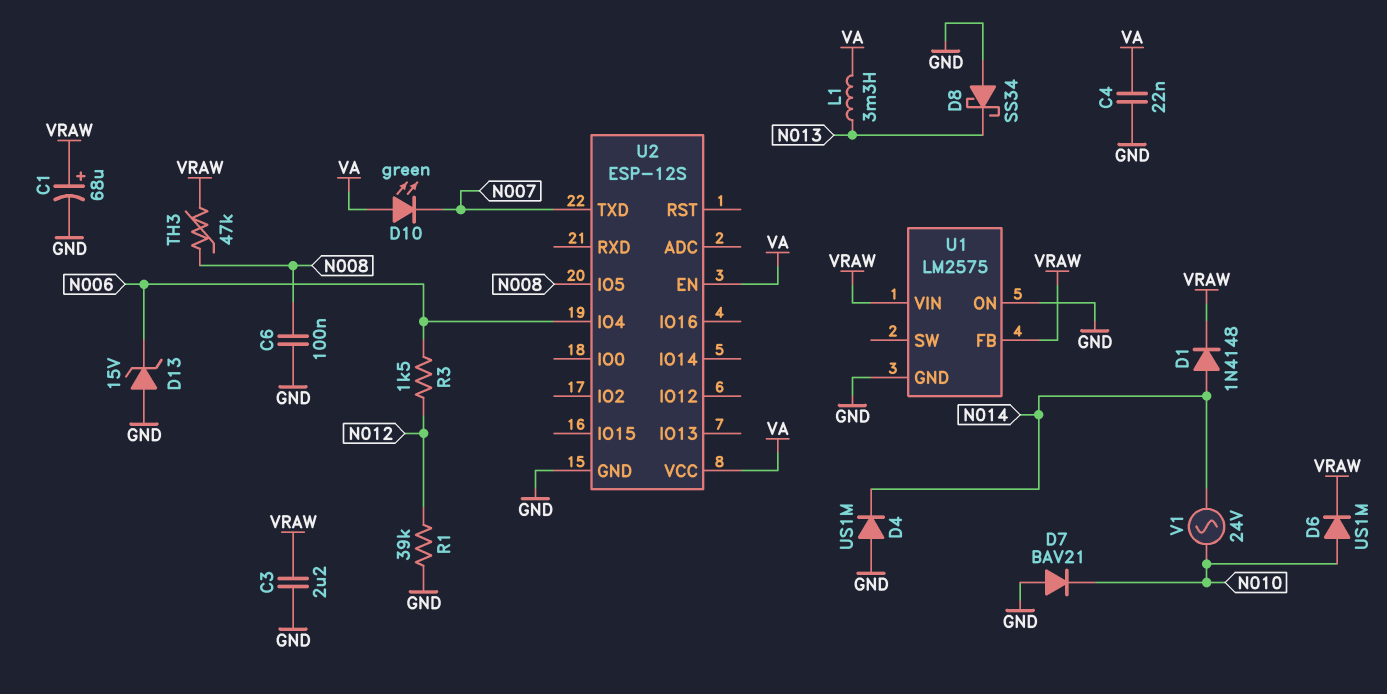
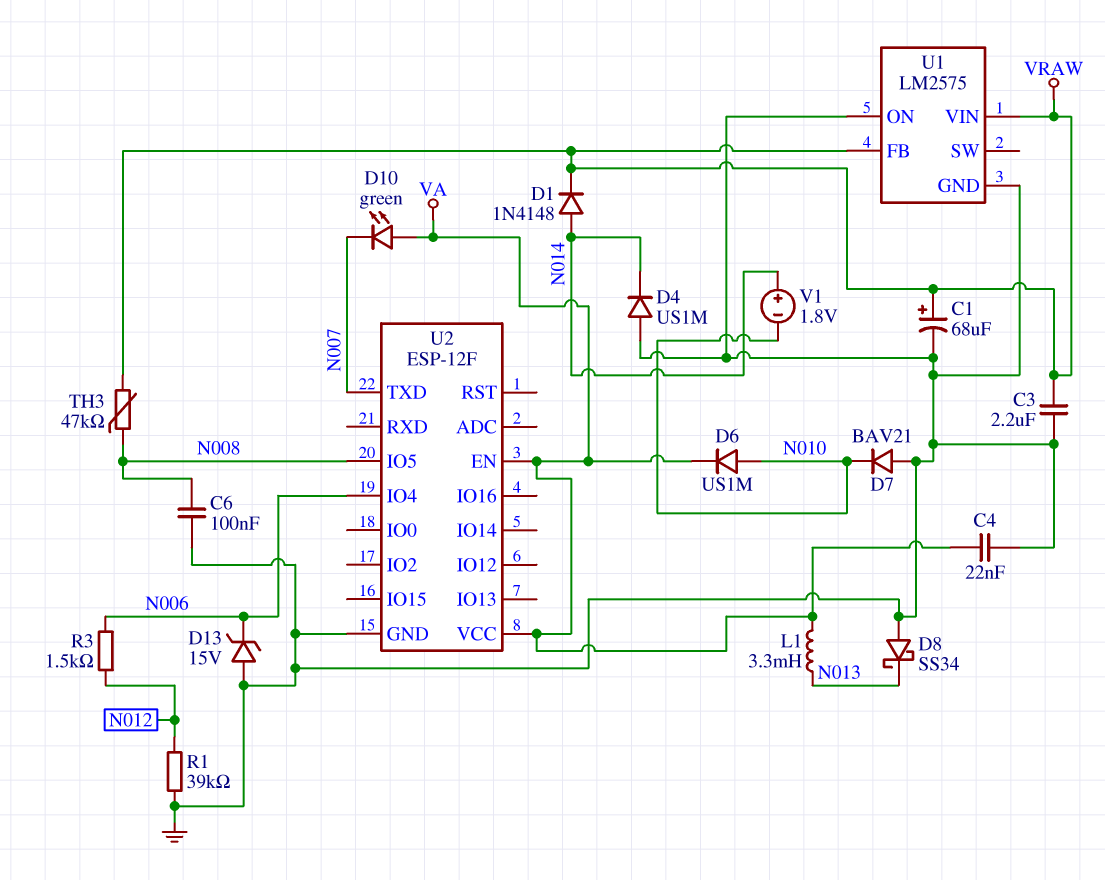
D6: diode US1M (A N010, K VRAW) -> diode US1M (A N010, K VA)
U2: ESP-12S -> ESP-12F
V1: AC 24V (N010, N014) -> 1.8V (plus N014, minus N010)

